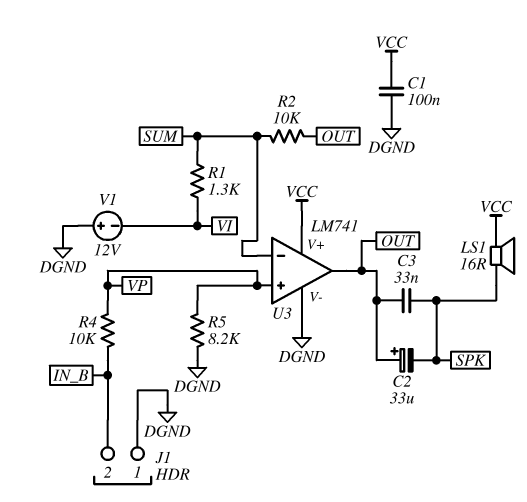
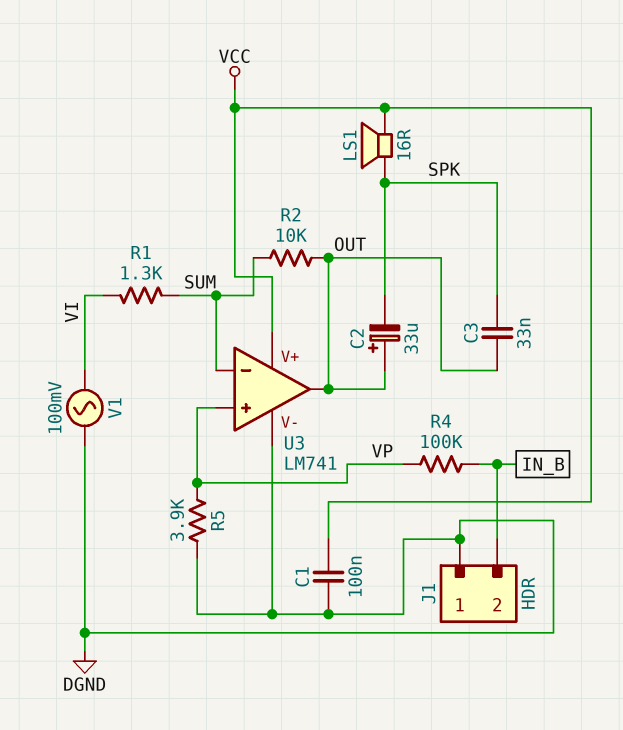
R4: 10k (IN_B, VP) -> 100k (IN_B, VP)
R5: 8.2k (DGND, VP) -> 3.9k (DGND, VP)
V1: 12V (plus DGND, minus VI) -> AC 100mV (DGND, VI)

